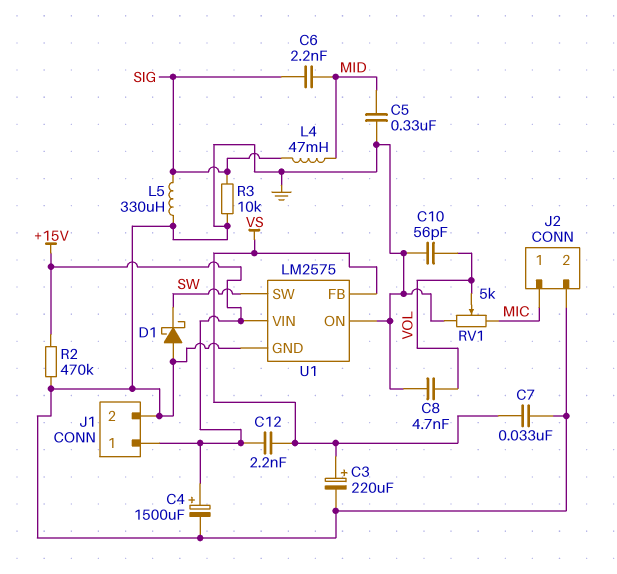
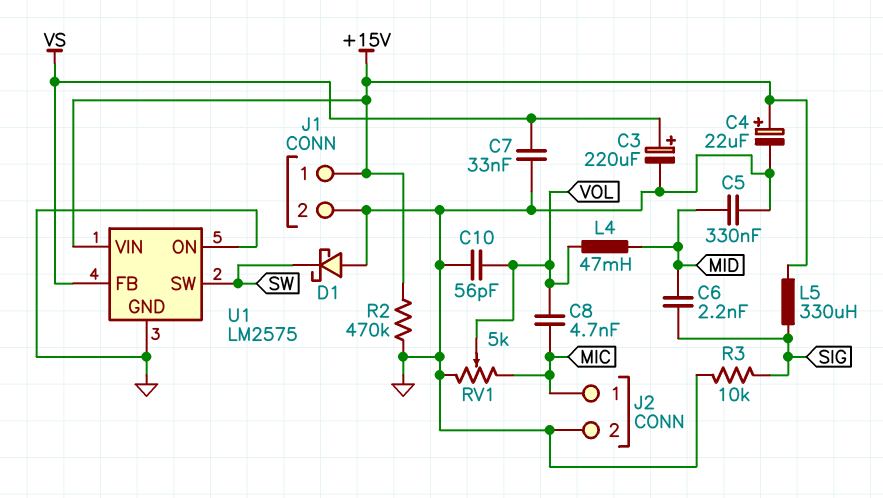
C4: 1500uF (plus +15V, minus GND) -> 22uF (plus +15V, minus GND)
C8: 4.7nF (GND, VOL) -> 4.7nF (MIC, VOL)
C12: 2.2nF (+15V, VS) -> none
L4: 47mH (MID, SIG) -> 47mH (MID, VOL)
L5: 330uH (GND, SIG) -> 330uH (+15V, SIG)

